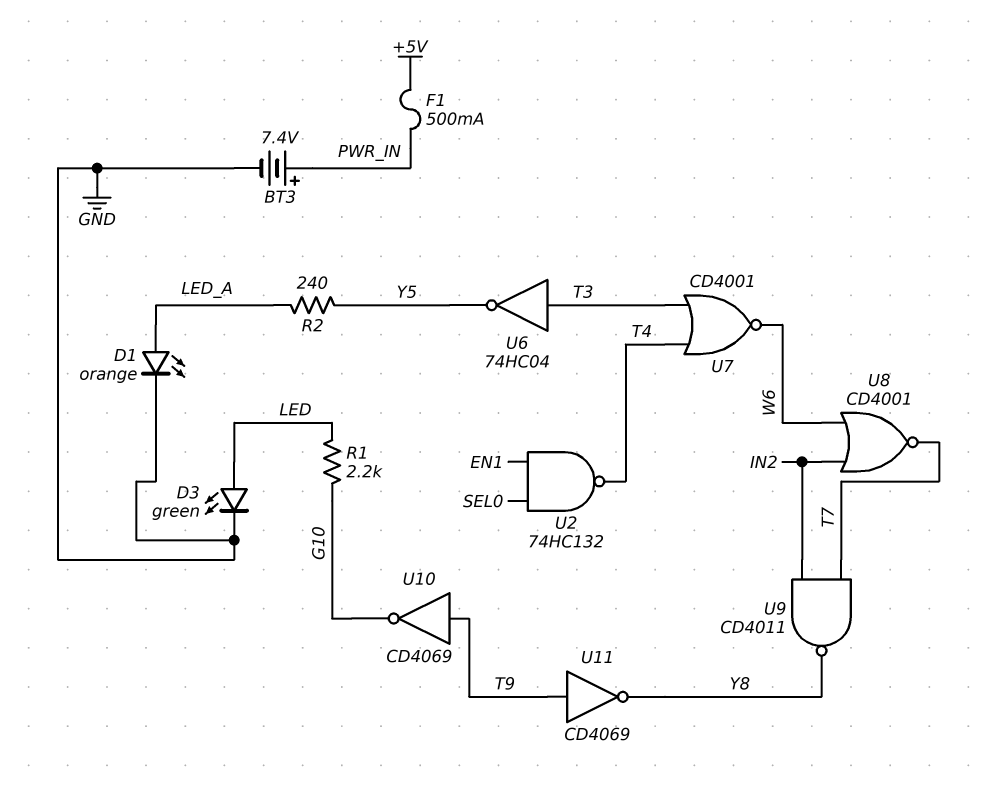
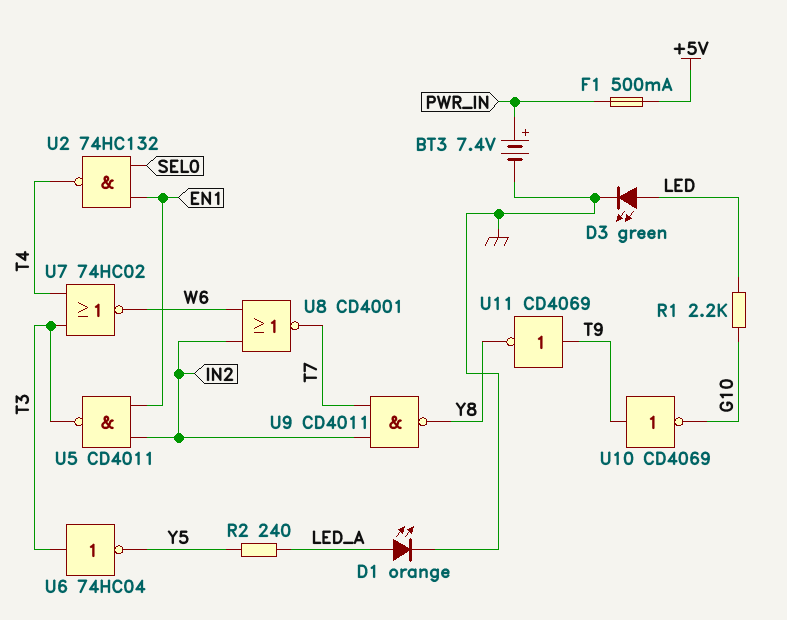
U5: none -> NAND CD4011 (in EN1, in IN2, out T3)
U7: NOR CD4001 (in T3, in T4, out W6) -> NOR 74HC02 (in T3, in T4, out W6)

